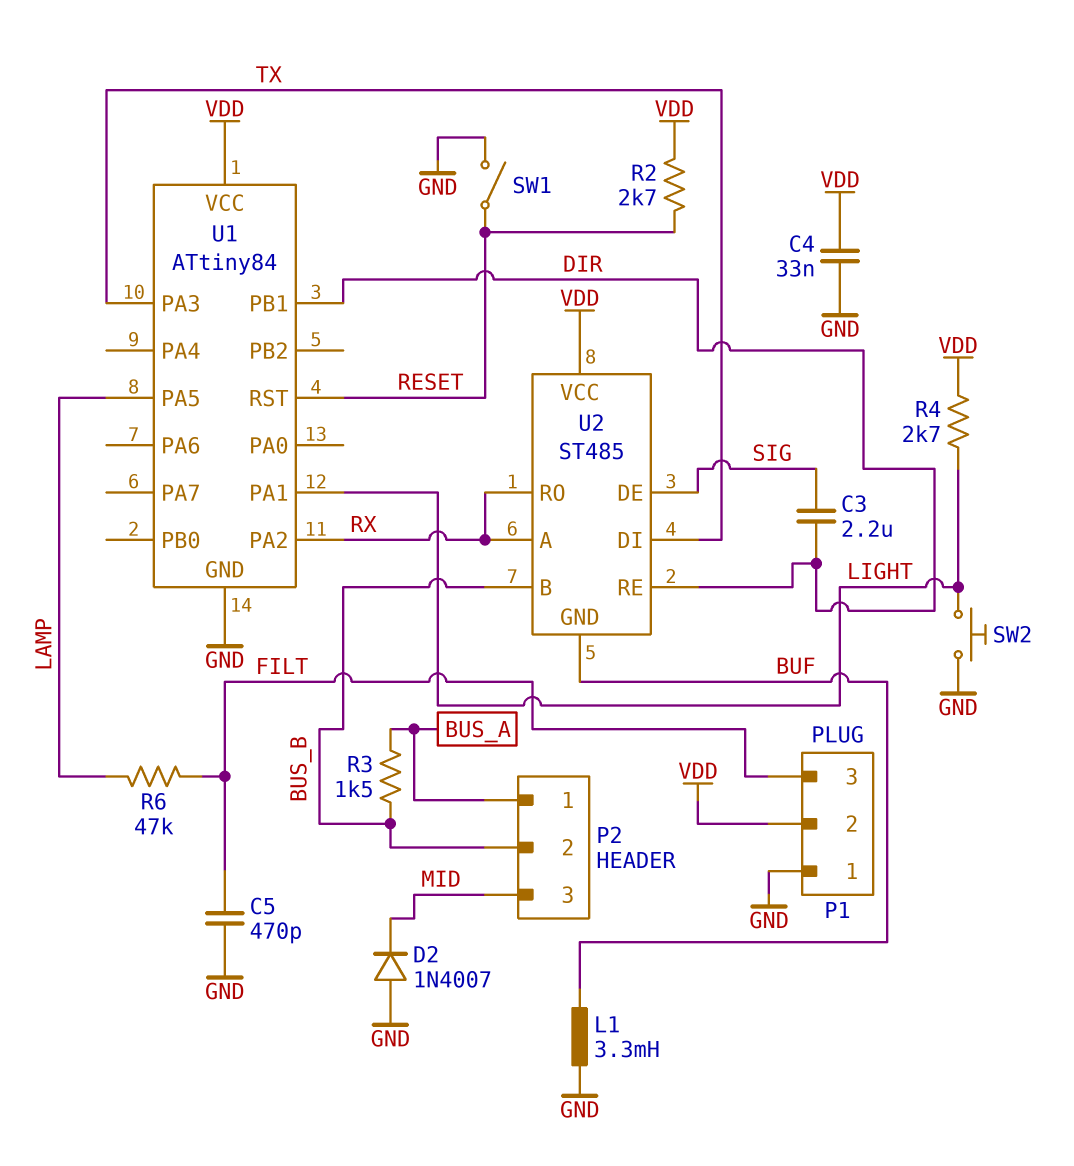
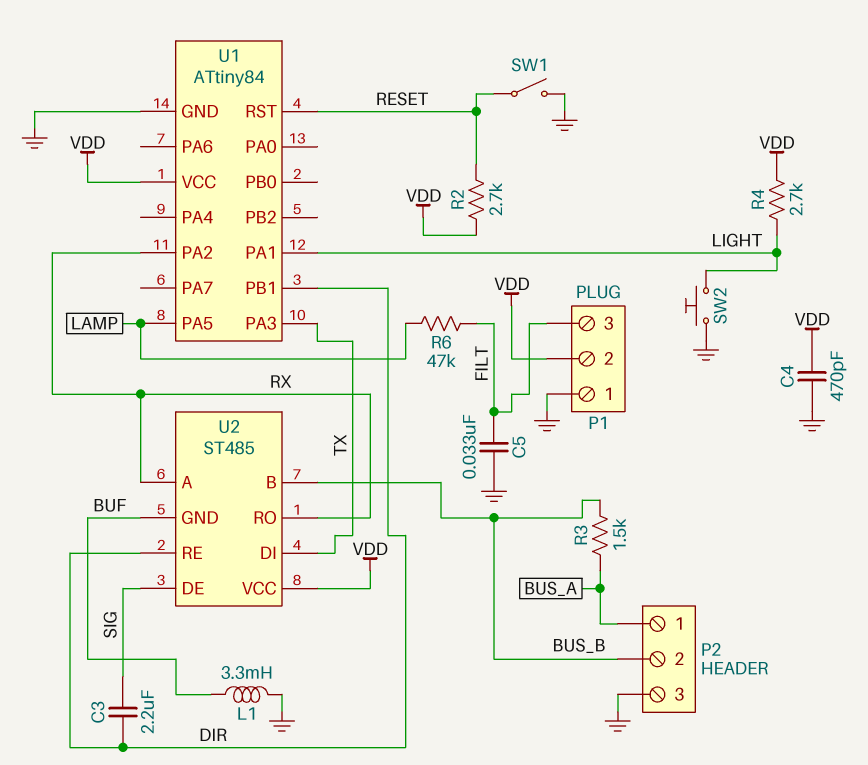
C4: 33nF (GND, VDD) -> 470pF (GND, VDD)
C5: 470pF (FILT, GND) -> 33nF (FILT, GND)
D2: diode 1N4007 (A GND, K MID) -> none
P2 pin 3: MID -> GND

